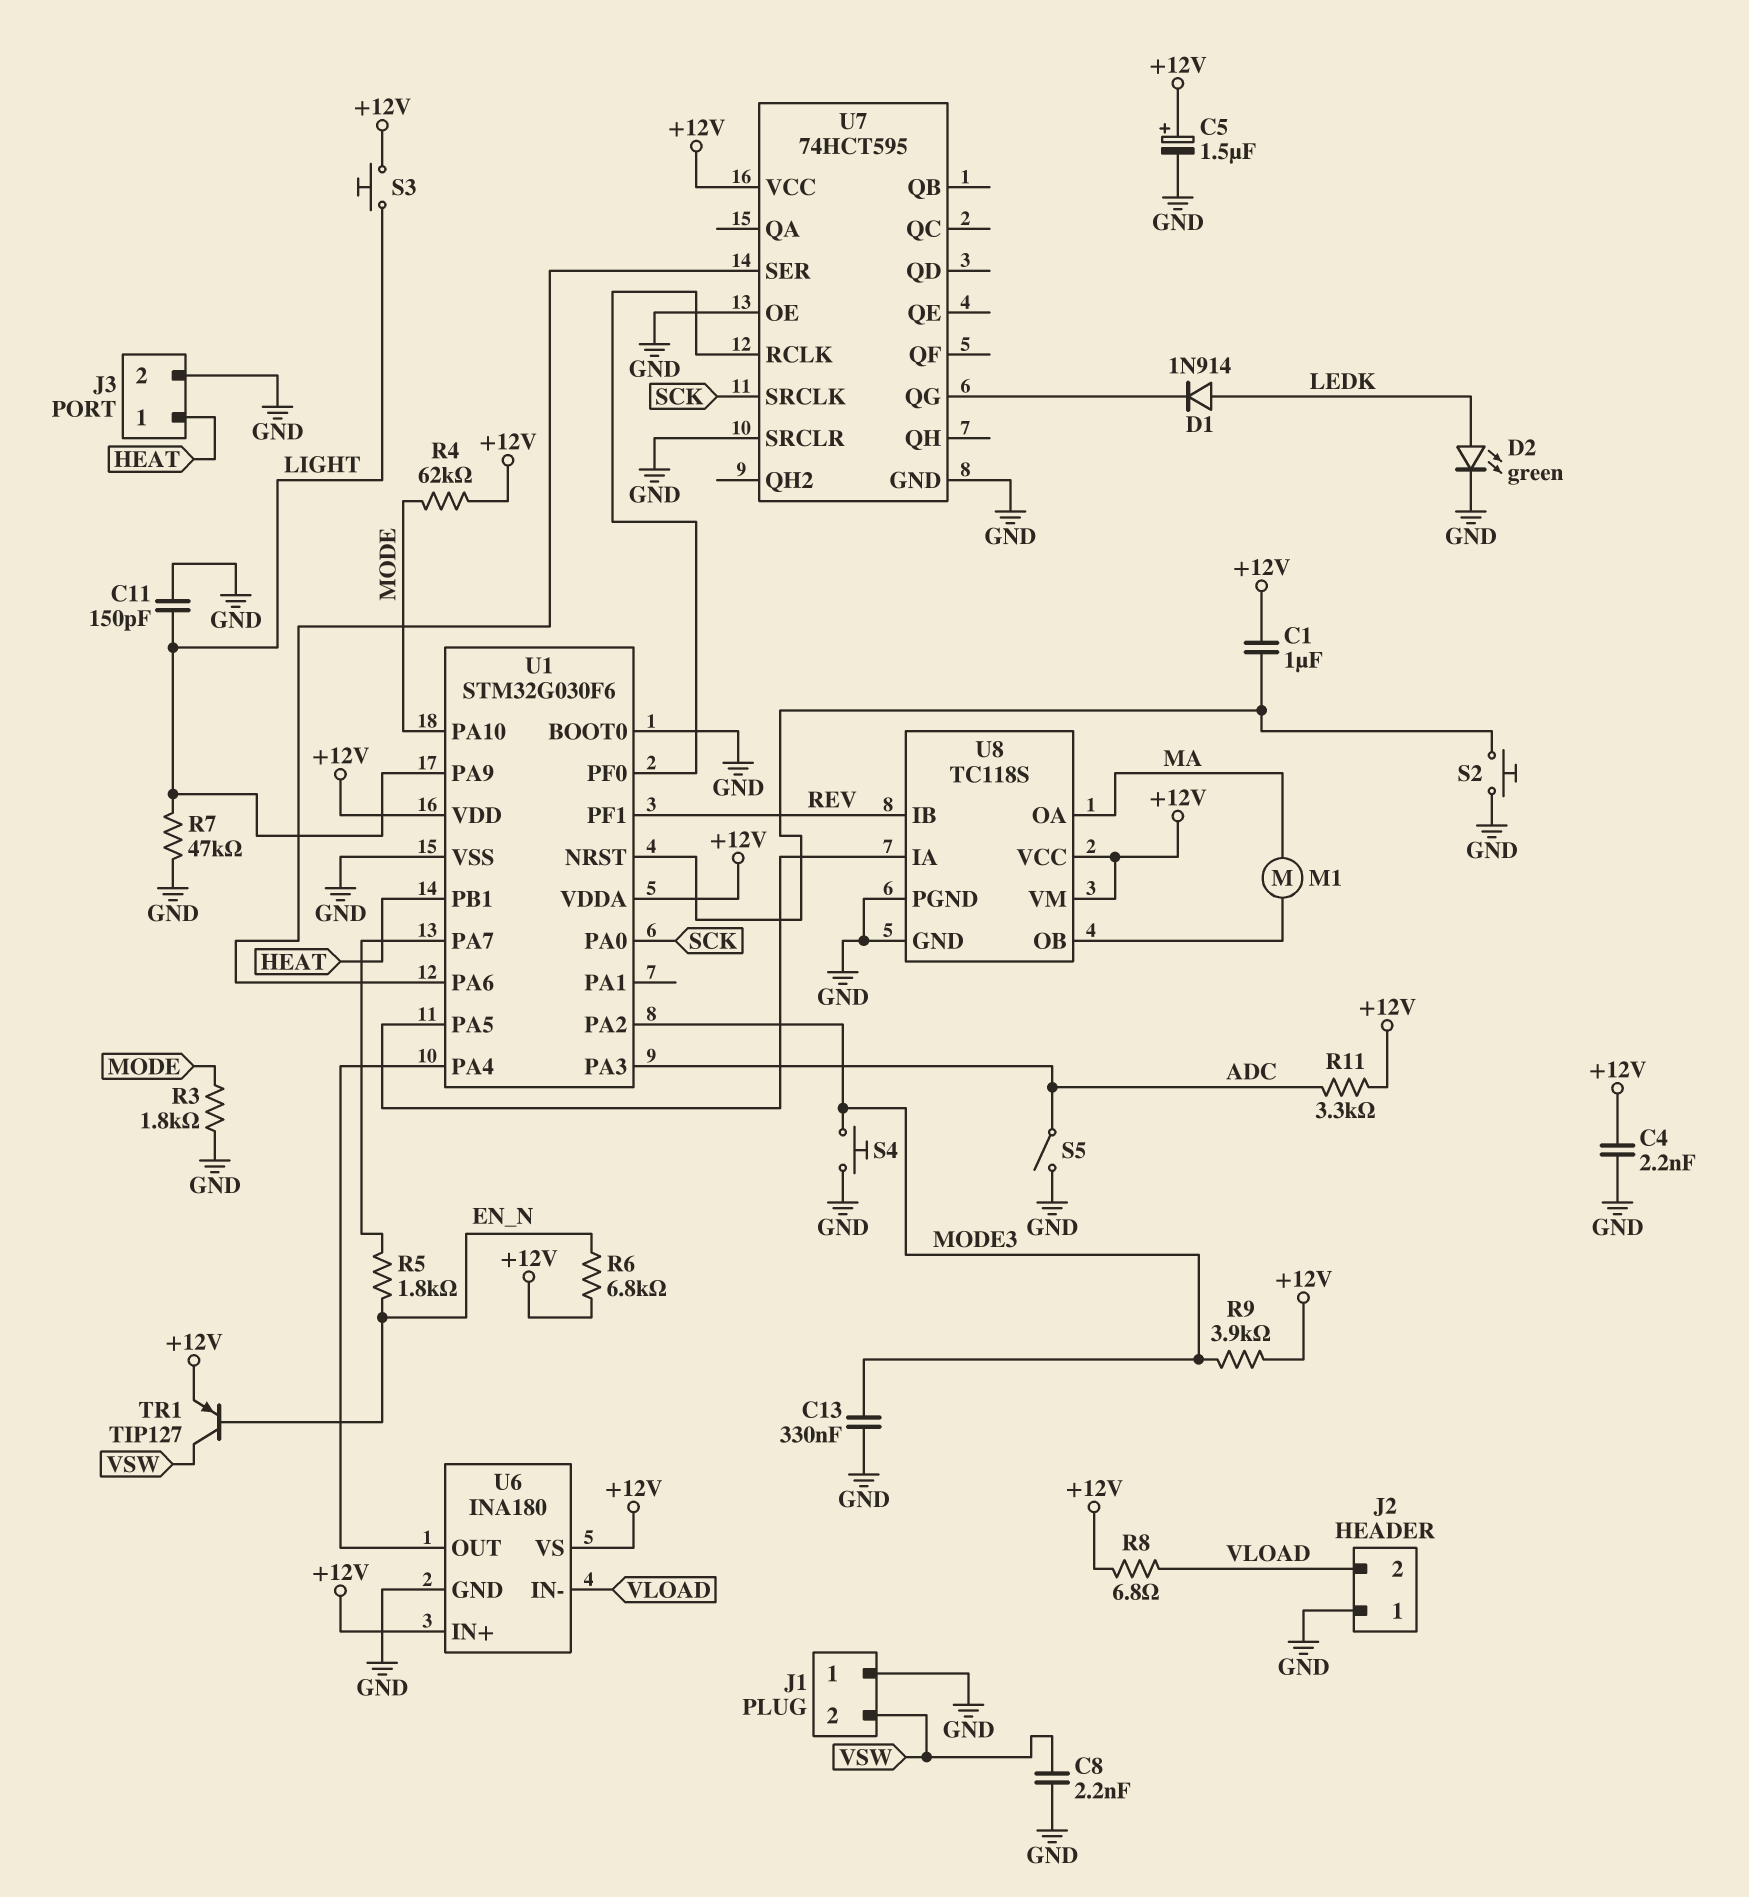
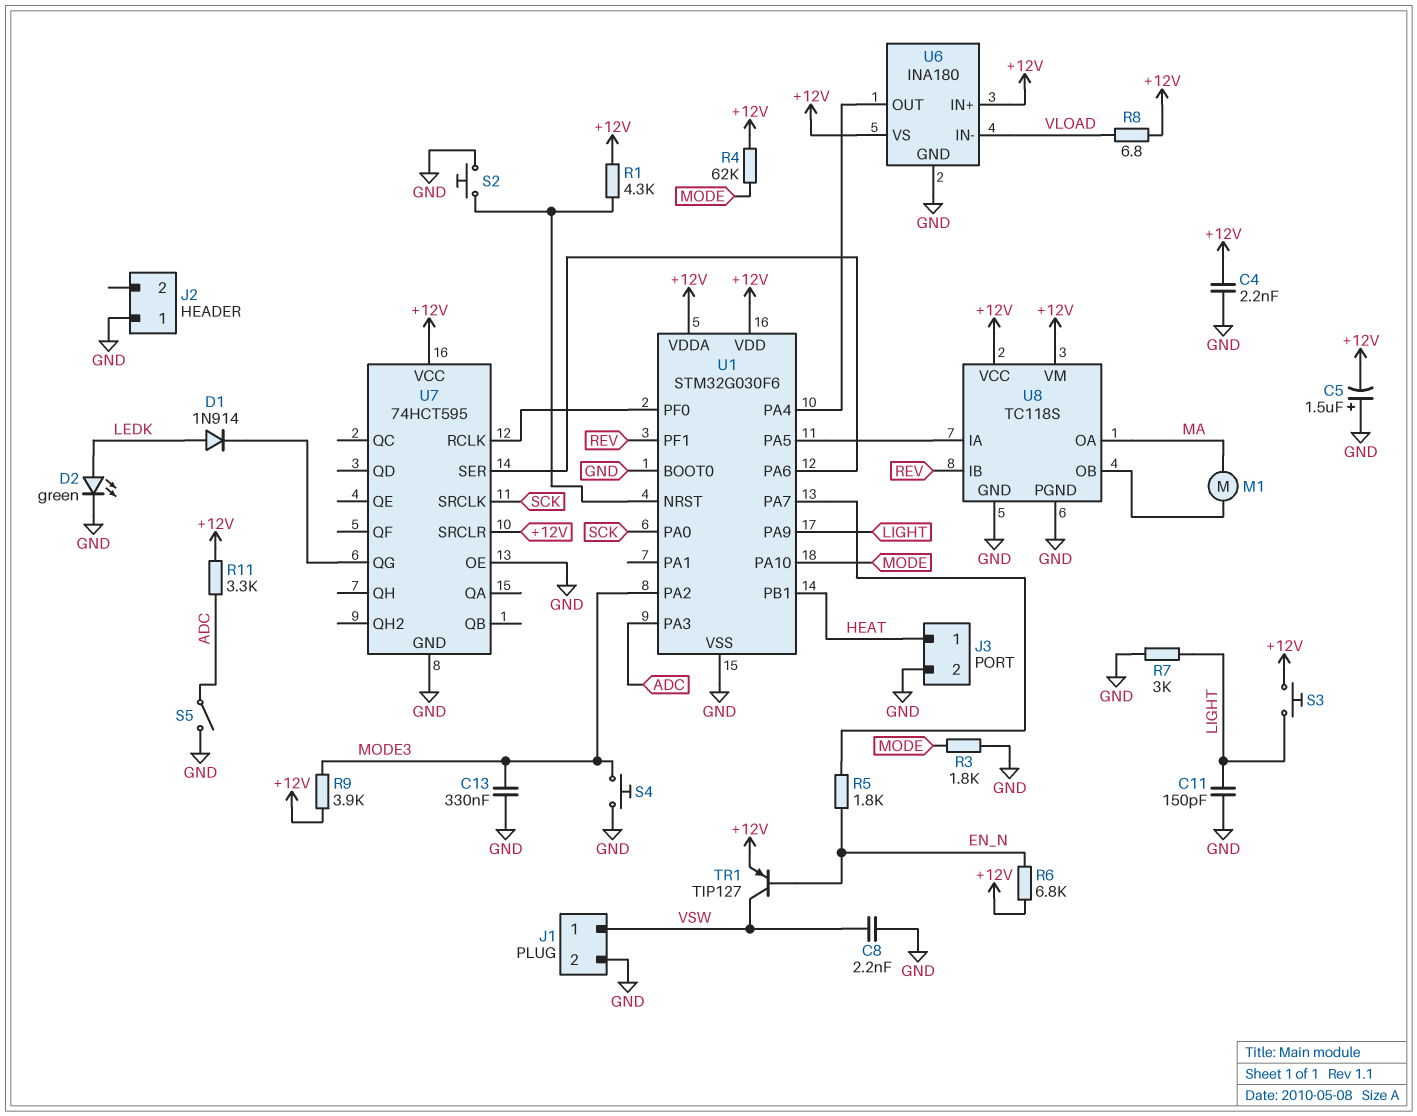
C1: 1uF (+12V, U1/NRST) -> none
C5: 1.5uF (plus +12V, minus GND) -> 1.5uF (plus GND, minus +12V)
J1 pin 1: GND -> VSW
J1 pin 2: VSW -> GND
J2 pin 2: VLOAD -> none
R1: none -> 4.3k (+12V, U1/NRST)
R7: 47k (GND, LIGHT) -> 3k (GND, LIGHT)
U7 pin SRCLR: GND -> +12V

